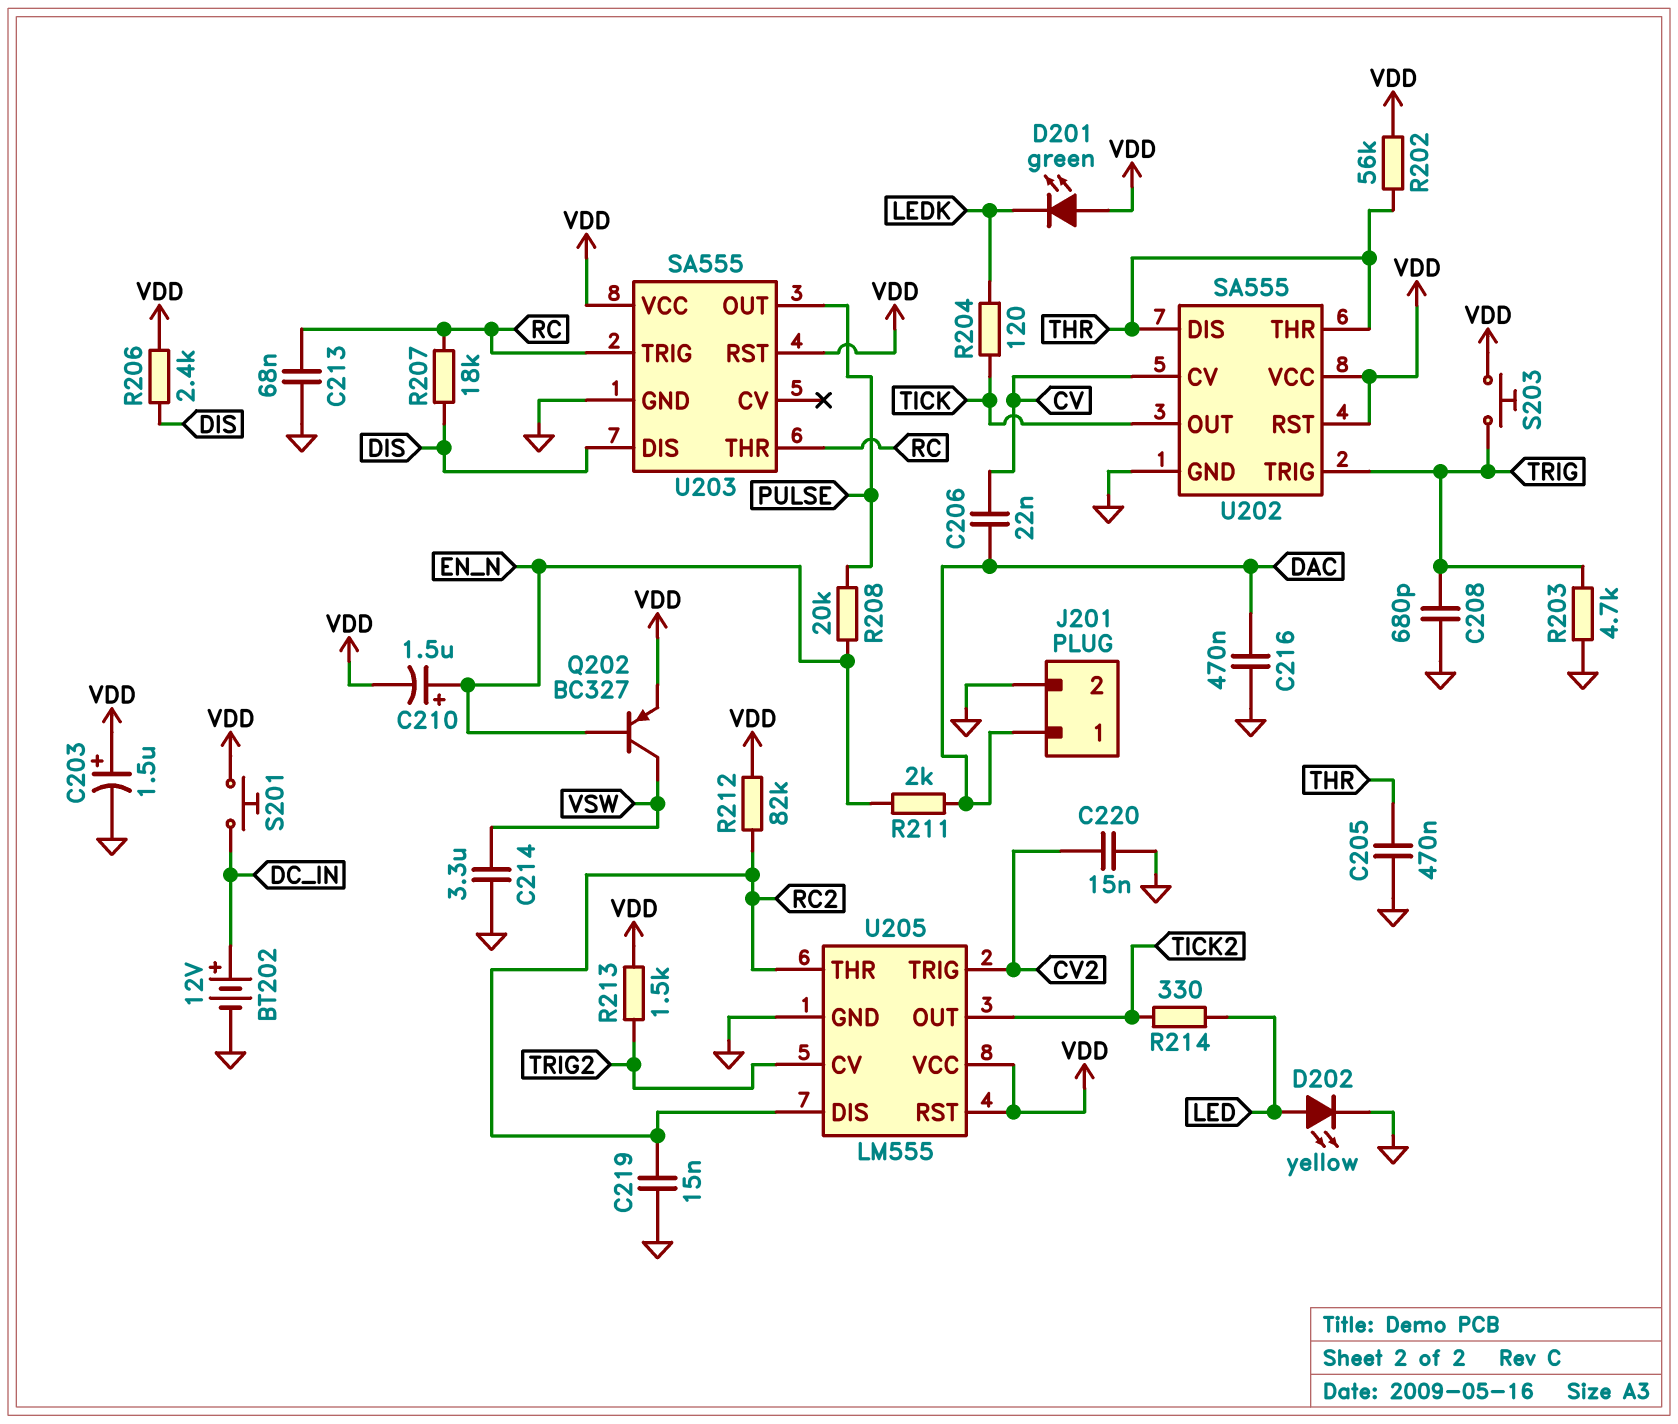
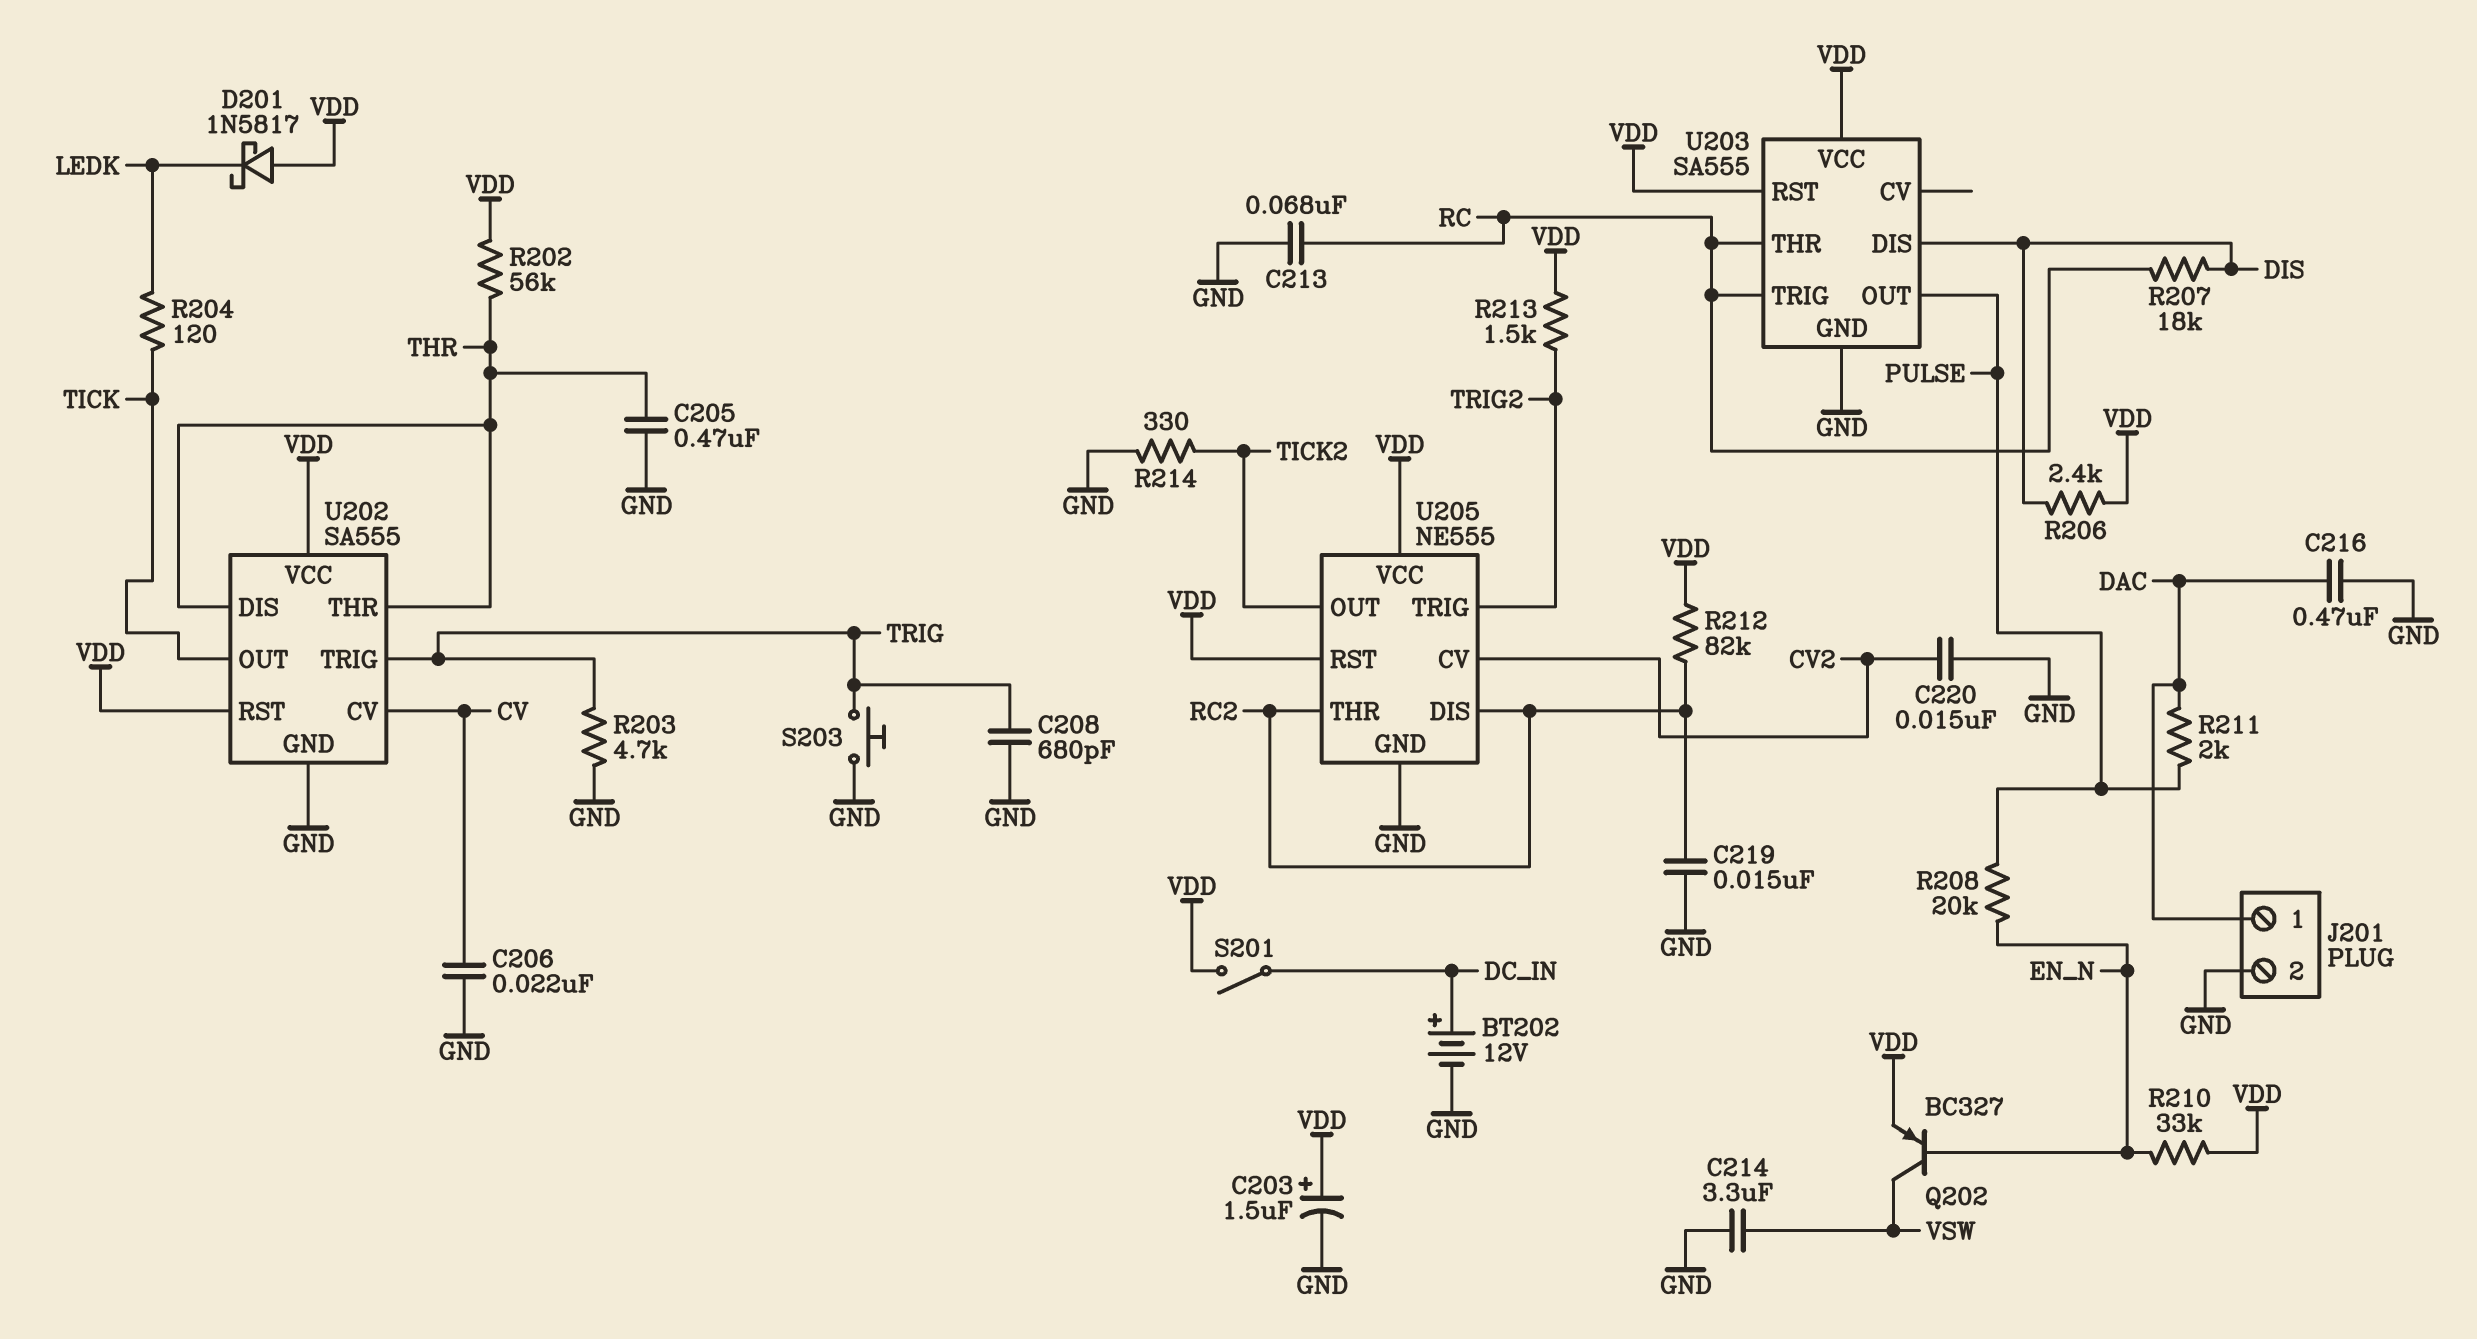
C206: 22nF (CV, DAC) -> 22nF (CV, GND)
C210: 1.5uF (plus EN_N, minus VDD) -> none
D201: LED green (A VDD, K LEDK) -> schottky 1N5817 (A VDD, K LEDK)
D202: LED yellow (A LED, K GND) -> none
R210: none -> 33k (EN_N, VDD)
R211: 2k (DAC, EN_N) -> 2k (DAC, PULSE)
R214: 330 (LED, TICK2) -> 330 (GND, TICK2)
S201: button (DC_IN, VDD) -> switch (DC_IN, VDD)
S203: button (TRIG, VDD) -> button (GND, TRIG)
U205: LM555 -> NE555
U205 pin CV: TRIG2 -> CV2
U205 pin TRIG: CV2 -> TRIG2

